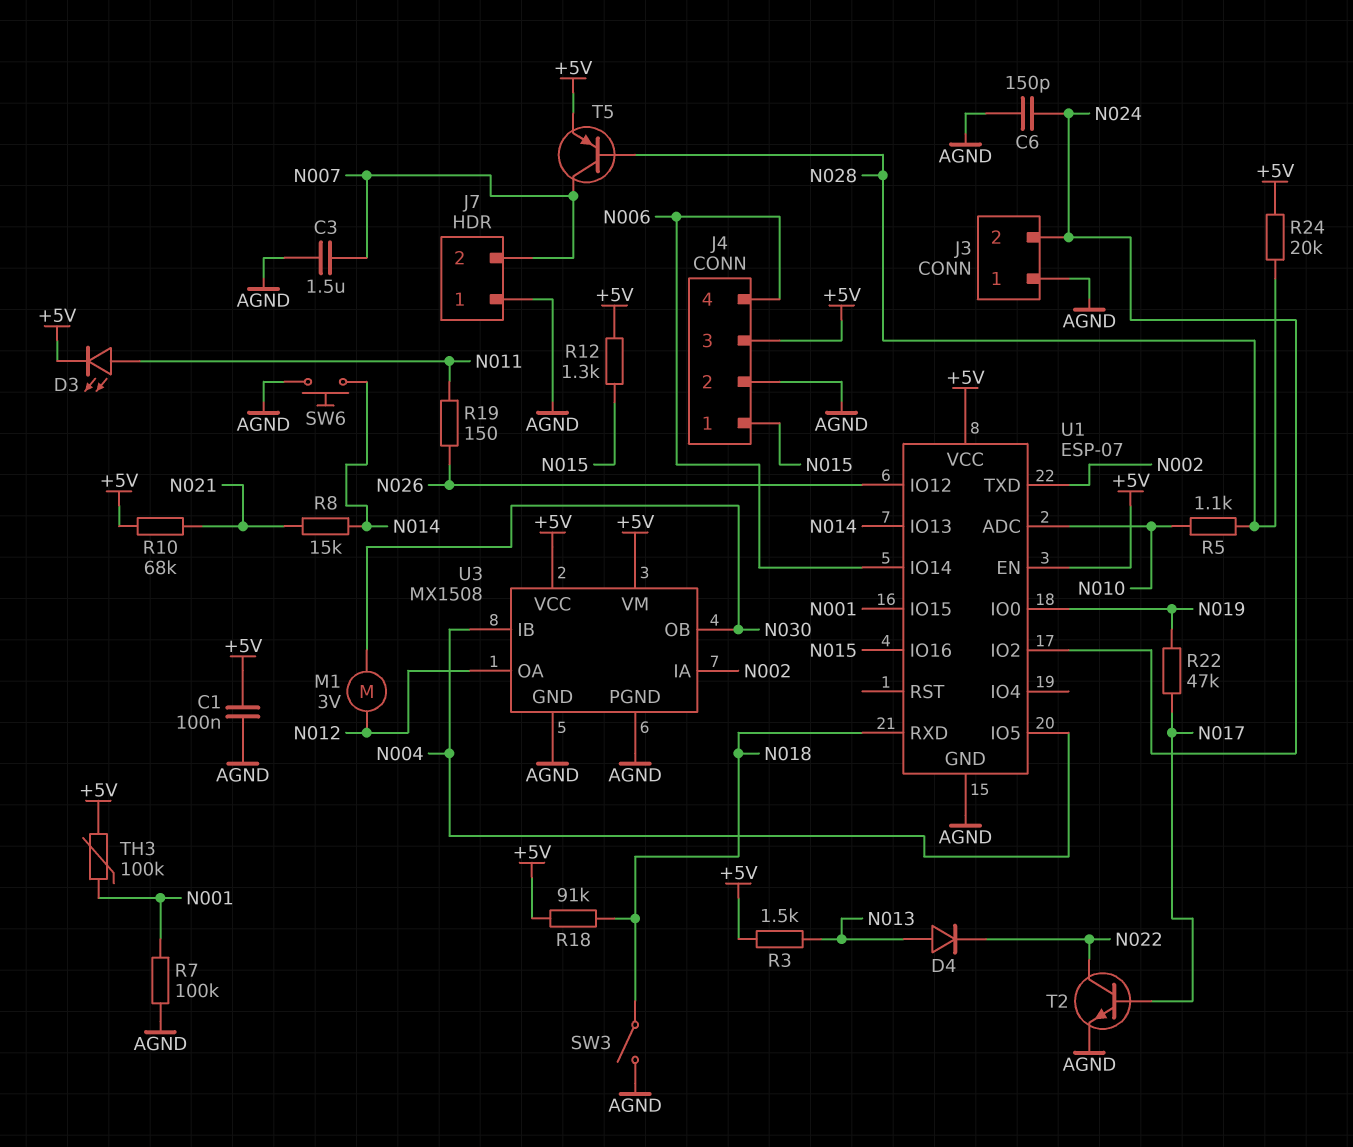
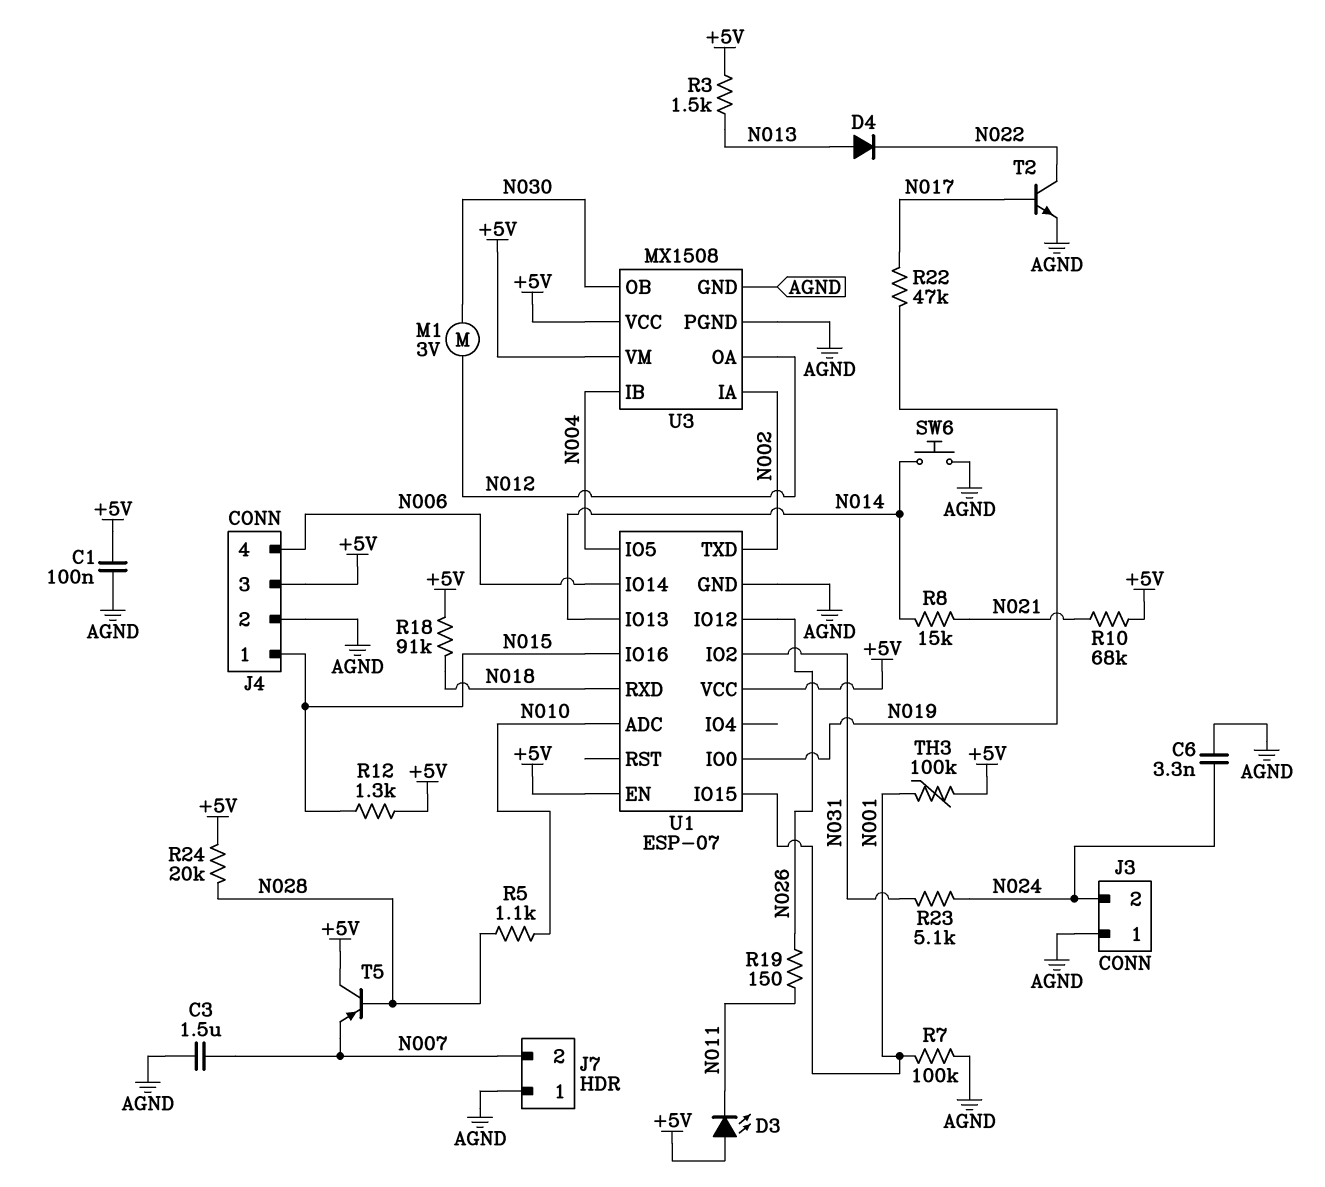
C6: 150pF (AGND, N024) -> 3.3nF (AGND, N024)
D3: LED (A N011, K +5V) -> LED (A +5V, K N011)
R23: none -> 5.1k (N024, N031)
SW3: switch (AGND, N018) -> none
T5: PNP (B N028, C N007, E +5V) -> PNP (B N028, C +5V, E N007)
U1 pin IO2: N024 -> N031

